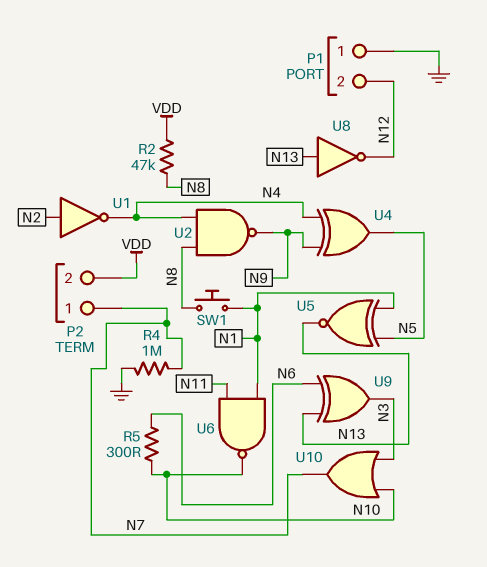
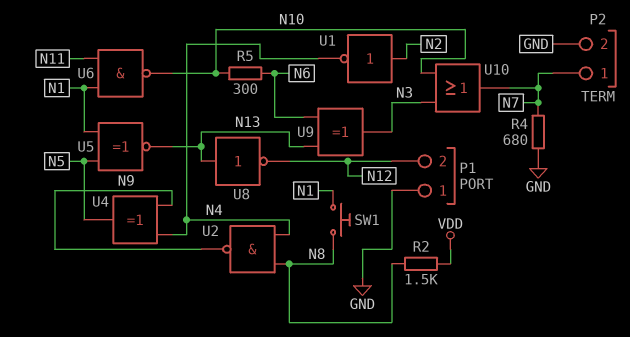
P2 pin 2: VDD -> GND
R2: 47k (N8, VDD) -> 1.5k (N8, VDD)
R4: 1M (GND, N7) -> 680 (GND, N7)

